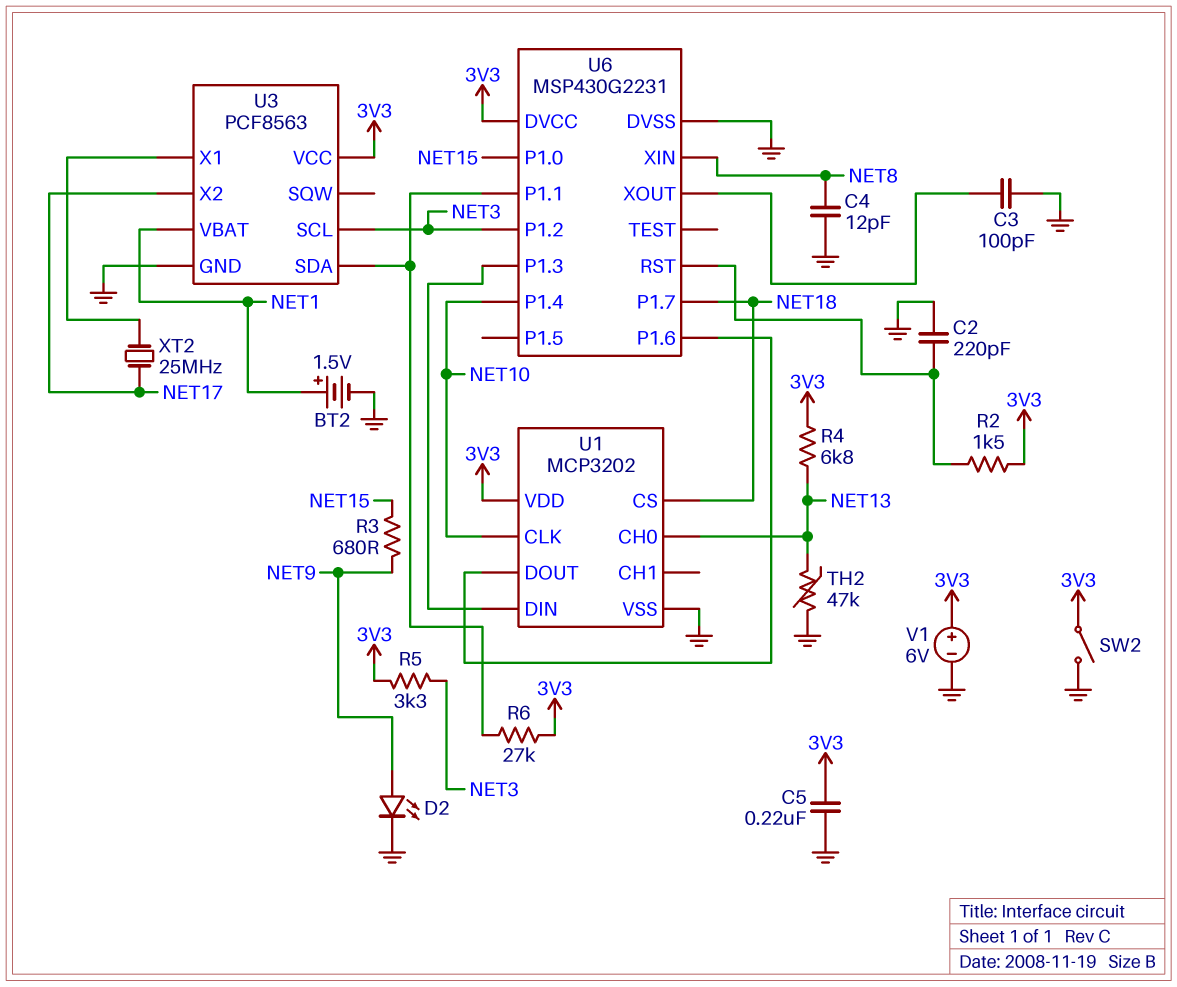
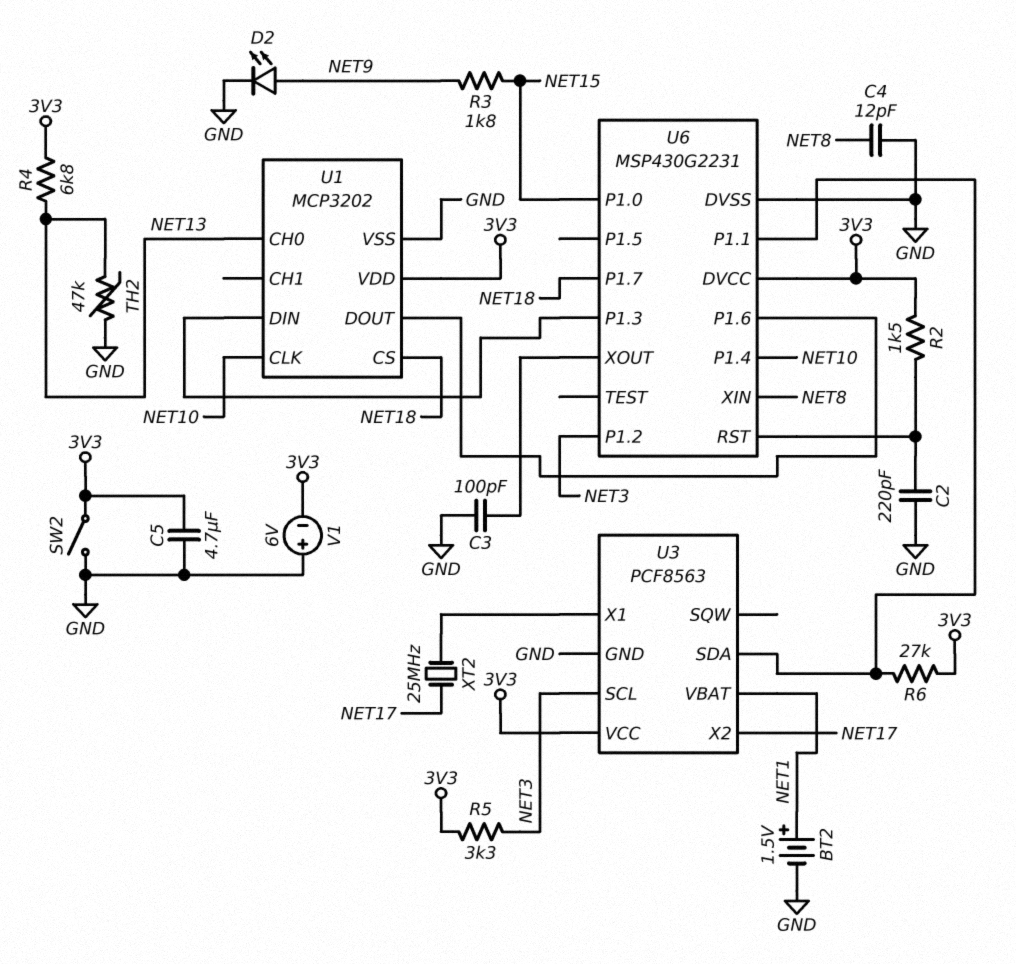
C5: 220nF (3V3, GND) -> 4.7uF (3V3, GND)
R3: 680 (NET9, NET15) -> 1.8k (NET9, NET15)
V1: 6V (plus 3V3, minus GND) -> 6V (plus GND, minus 3V3)

